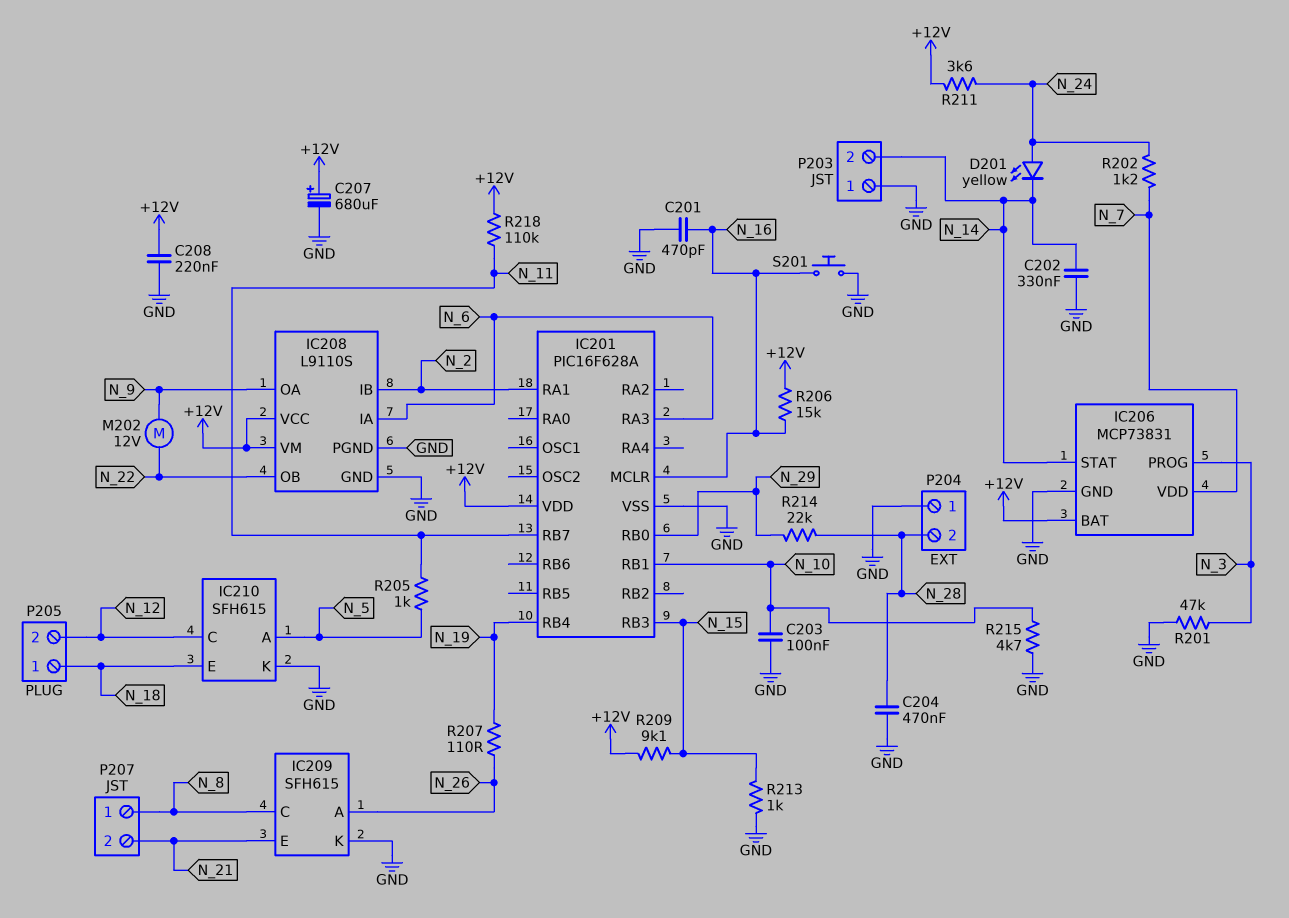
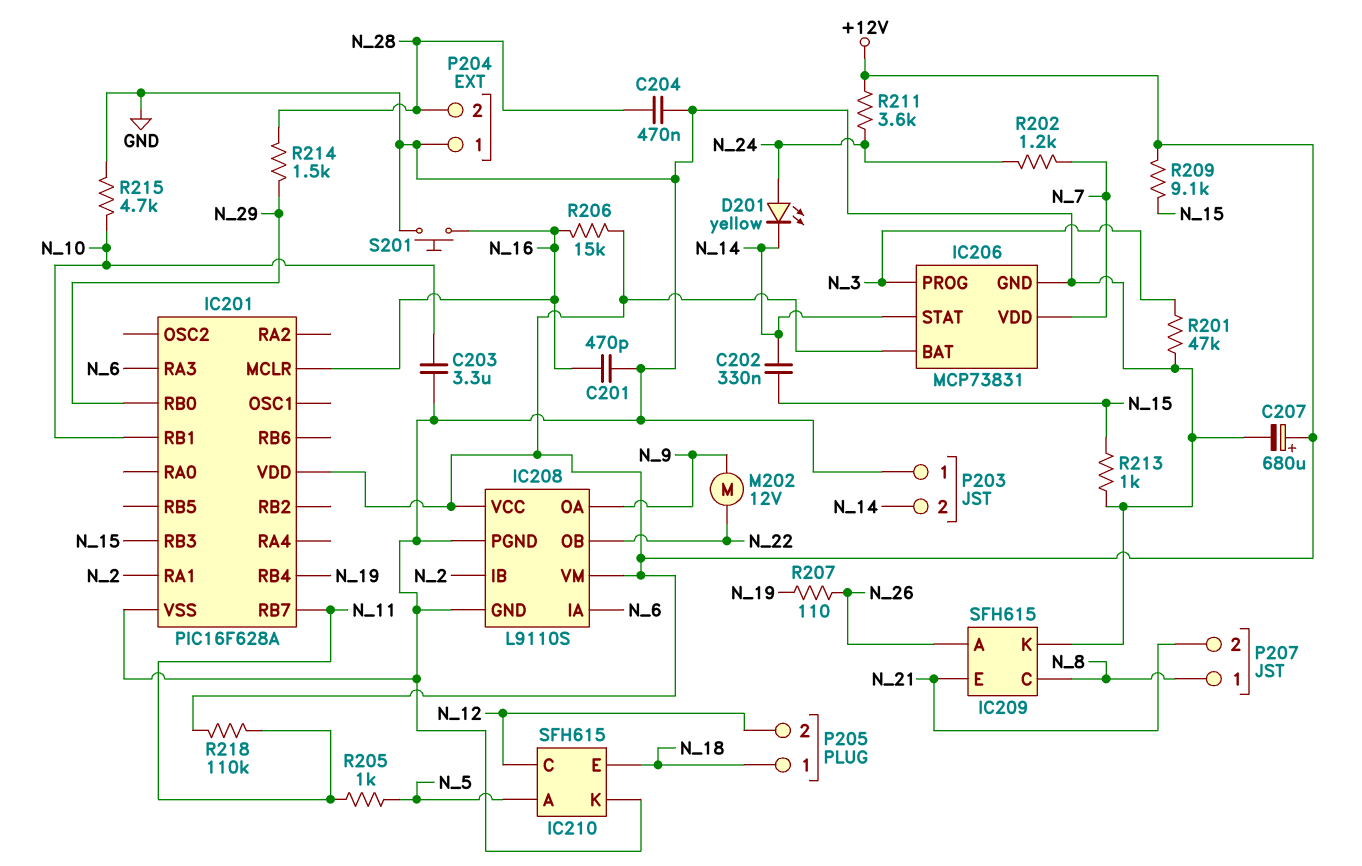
C202: 330nF (GND, N_14) -> 330nF (N_14, N_15)
C203: 100nF (GND, N_10) -> 3.3uF (GND, N_10)
C208: 220nF (+12V, GND) -> none
R214: 22k (N_28, N_29) -> 1.5k (N_28, N_29)

